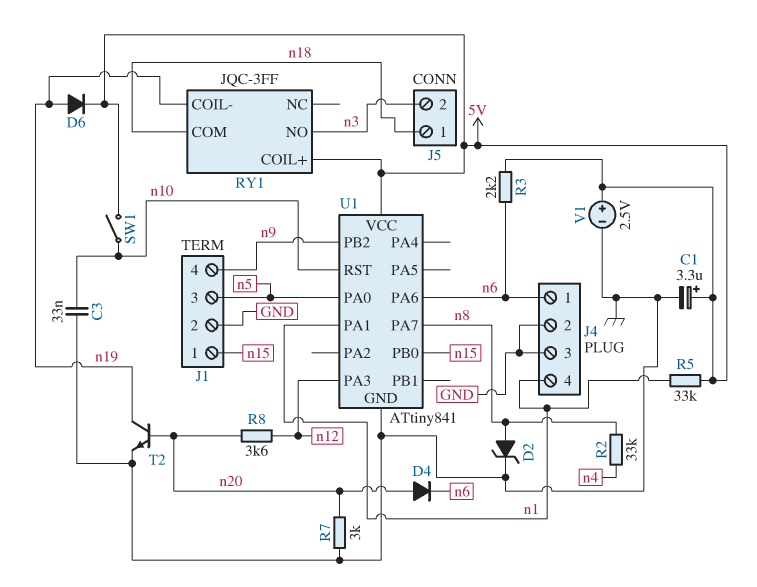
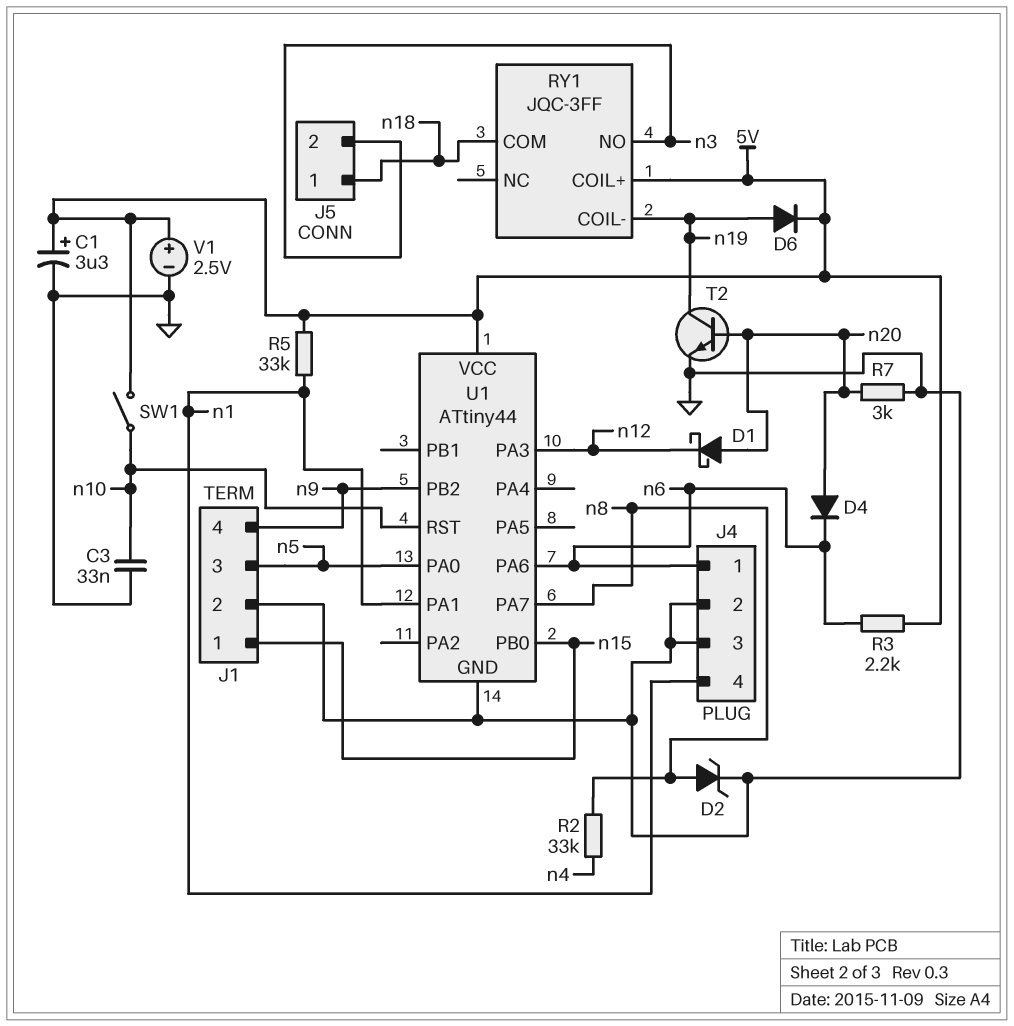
D1: none -> schottky (A n20, K n12)
R8: 3.6k (n12, n20) -> none
U1: ATtiny841 -> ATtiny44

